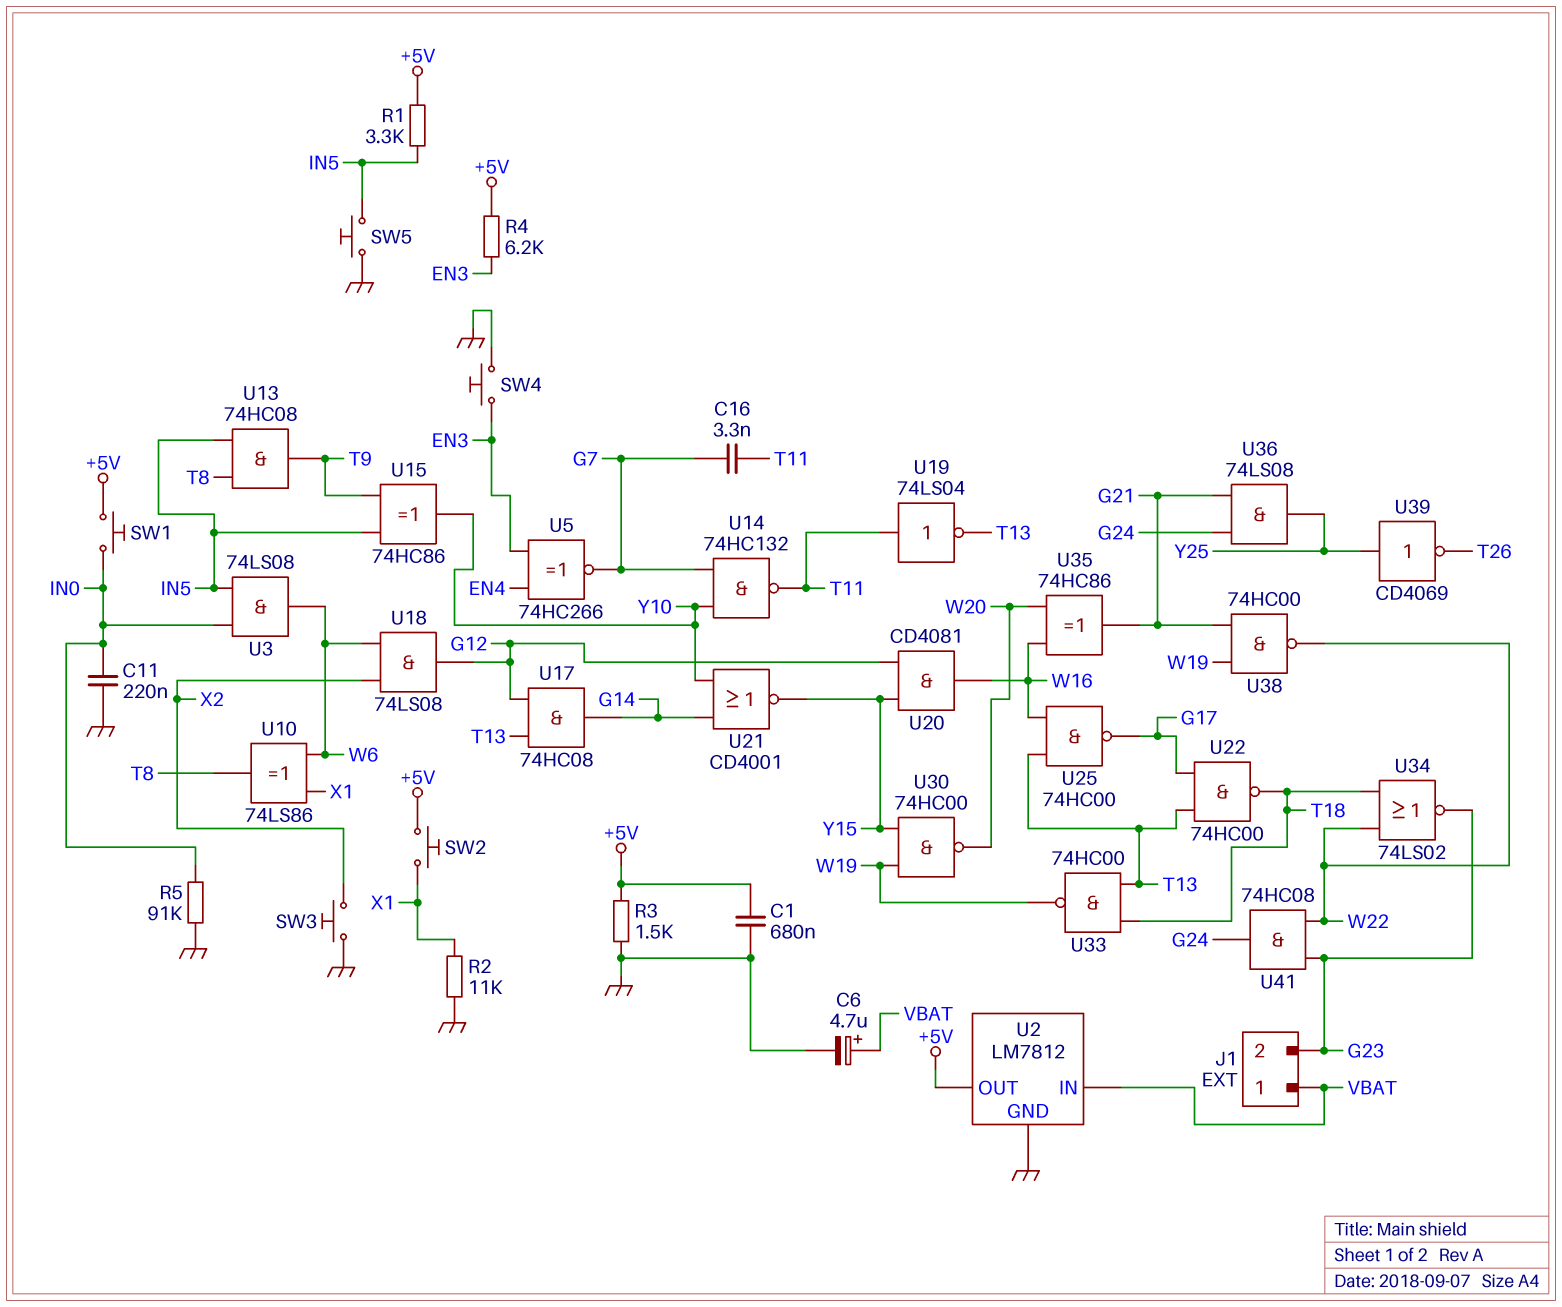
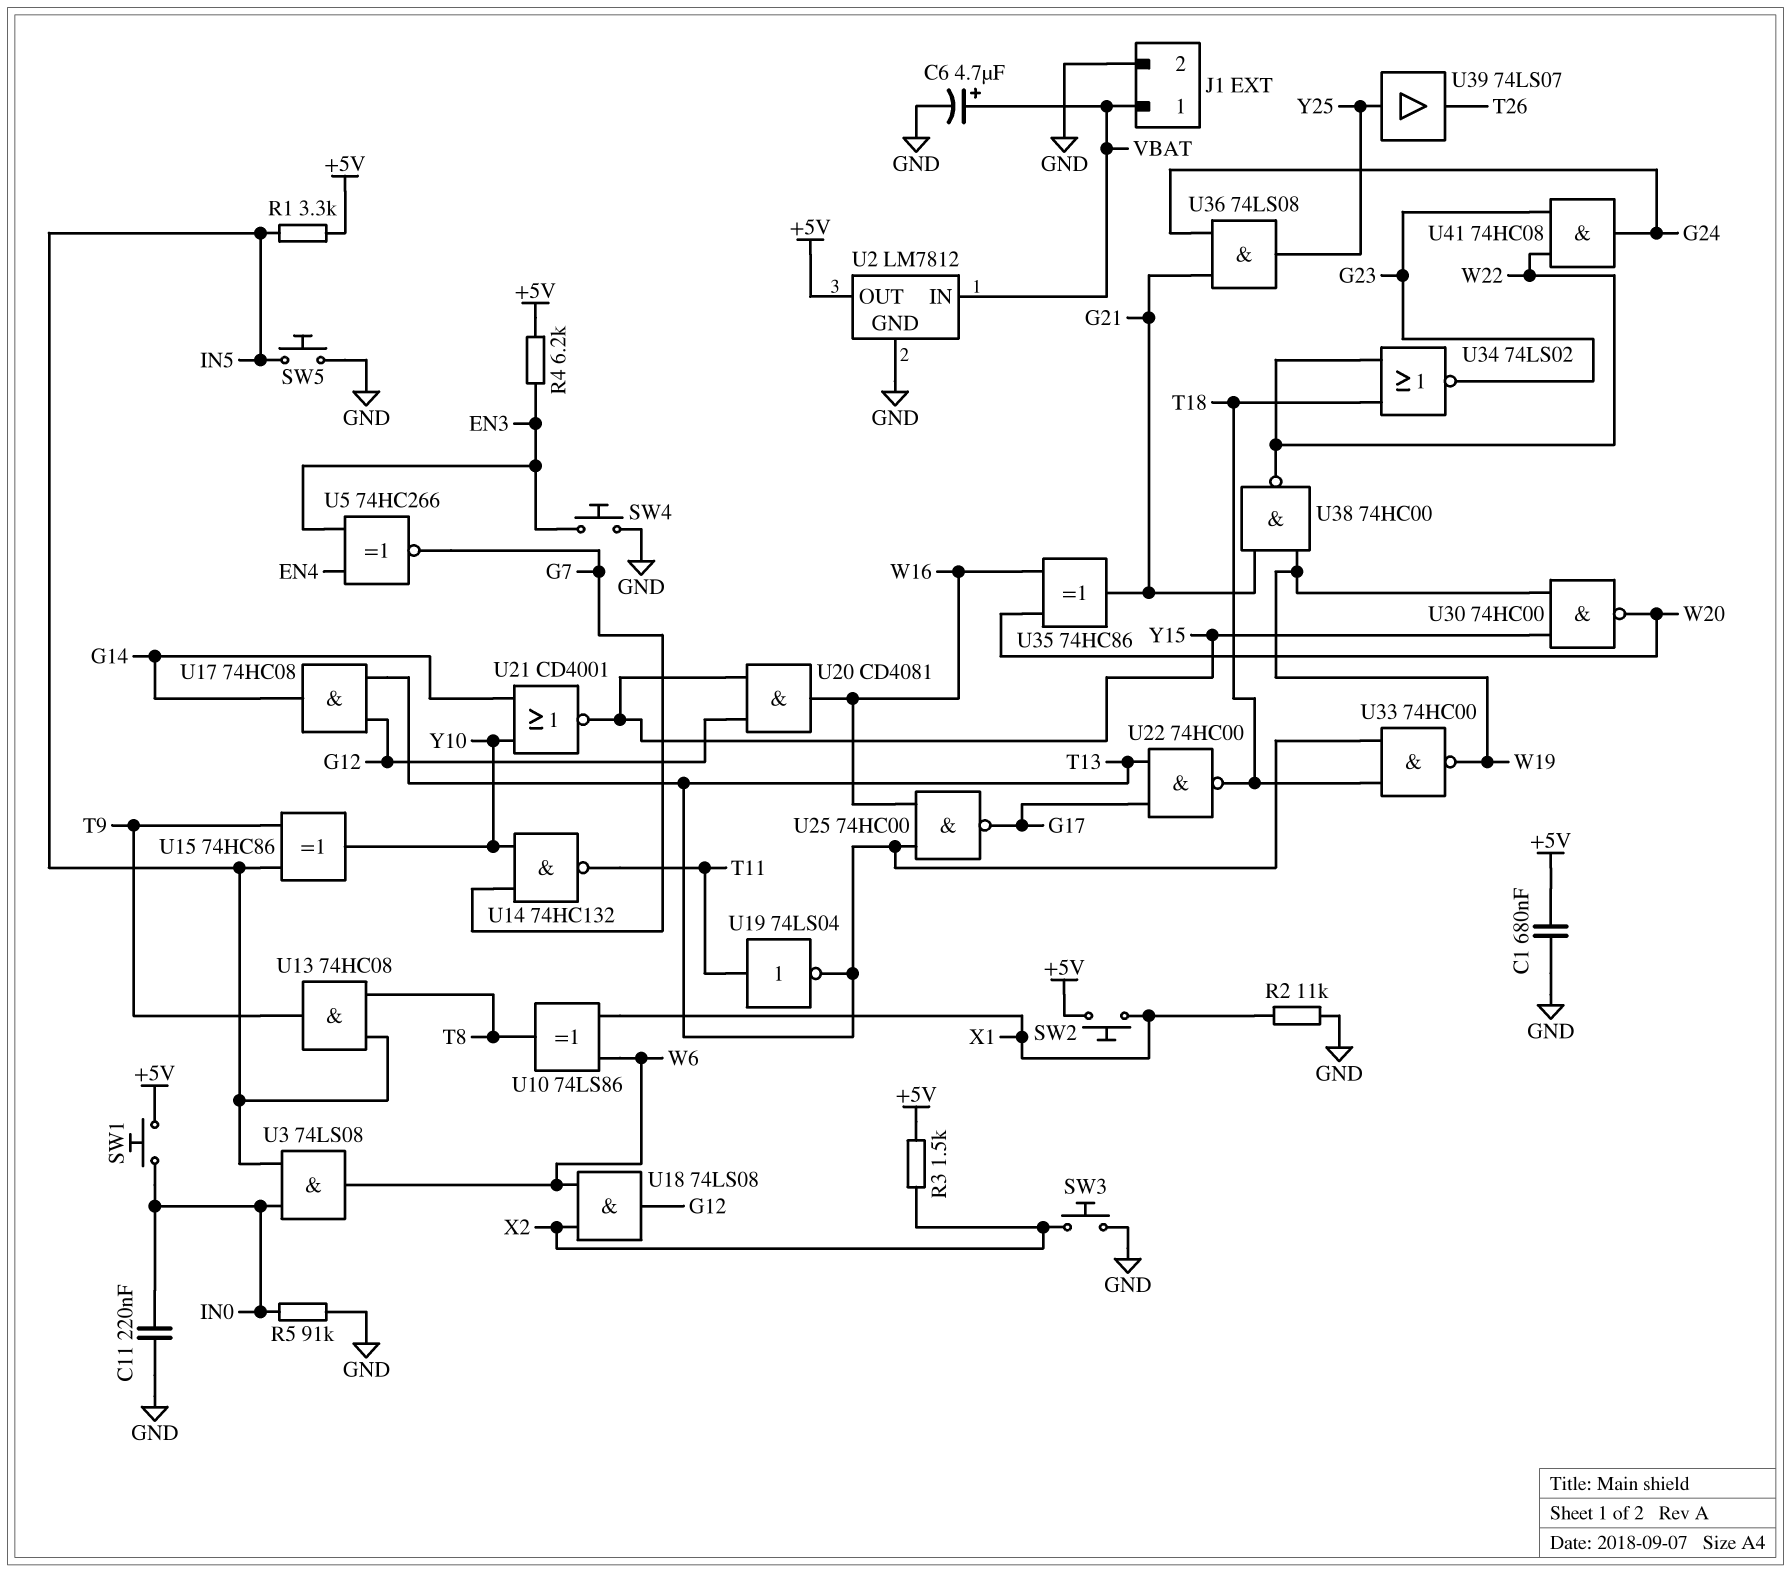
C16: 3.3nF (G7, T11) -> none
J1 pin 2: G23 -> GND
R3: 1.5k (+5V, GND) -> 1.5k (+5V, X2)
U39: NOT CD4069 (in Y25, out T26) -> buffer 74LS07 (in Y25, out T26)

